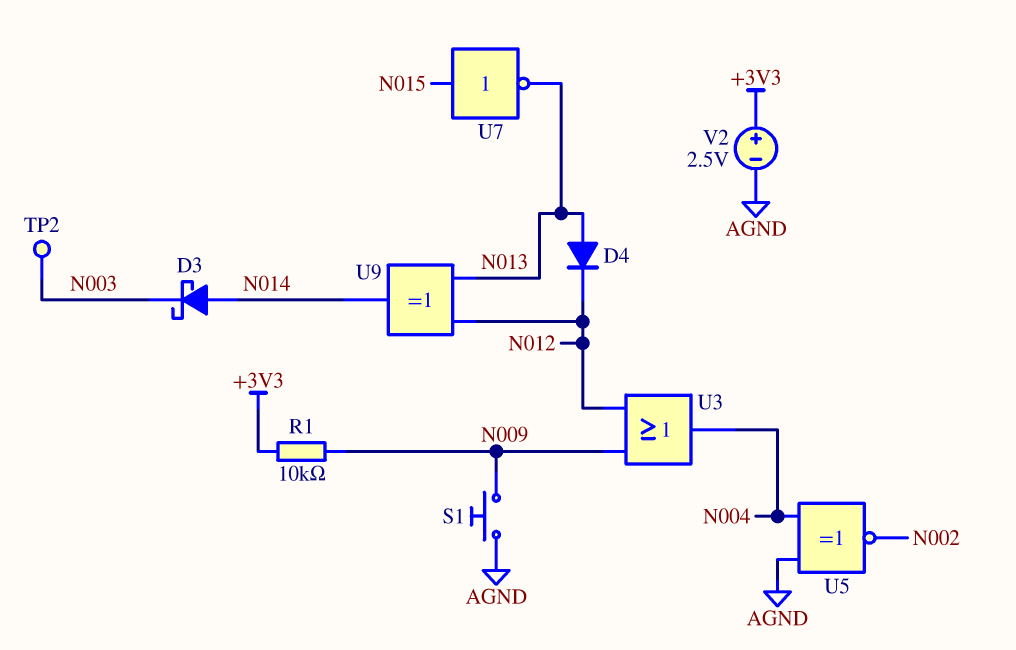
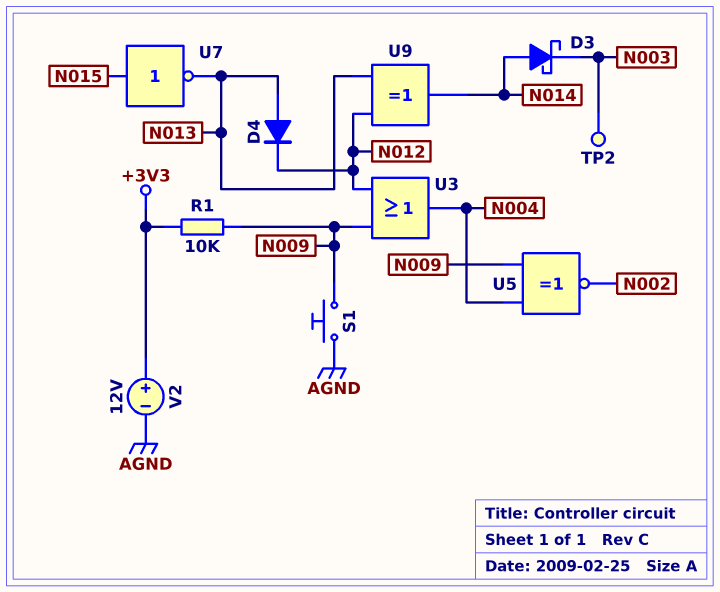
U5: XNOR (in AGND, in N004, out N002) -> XNOR (in N004, in N009, out N002)
V2: 2.5V (plus +3V3, minus AGND) -> 12V (plus +3V3, minus AGND)

